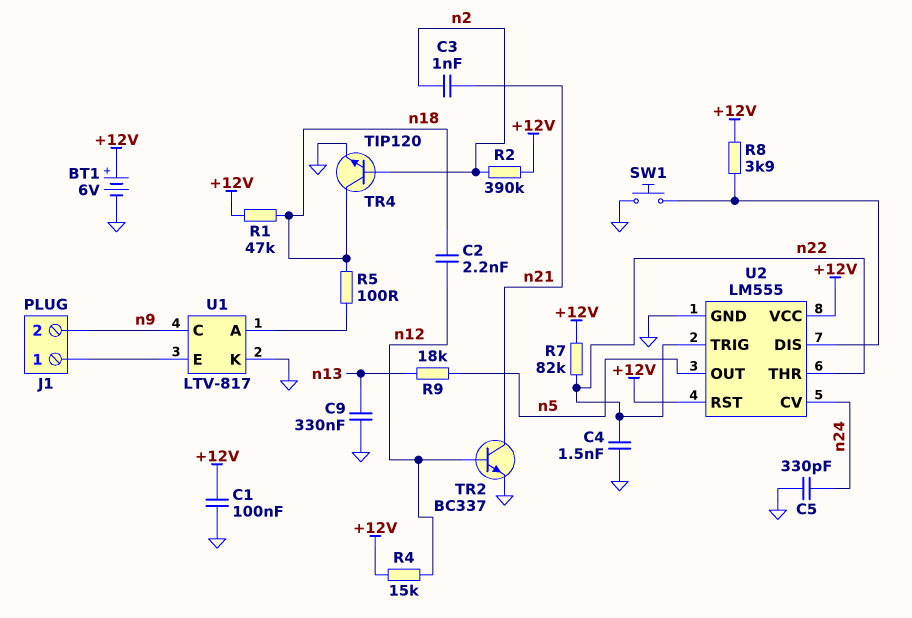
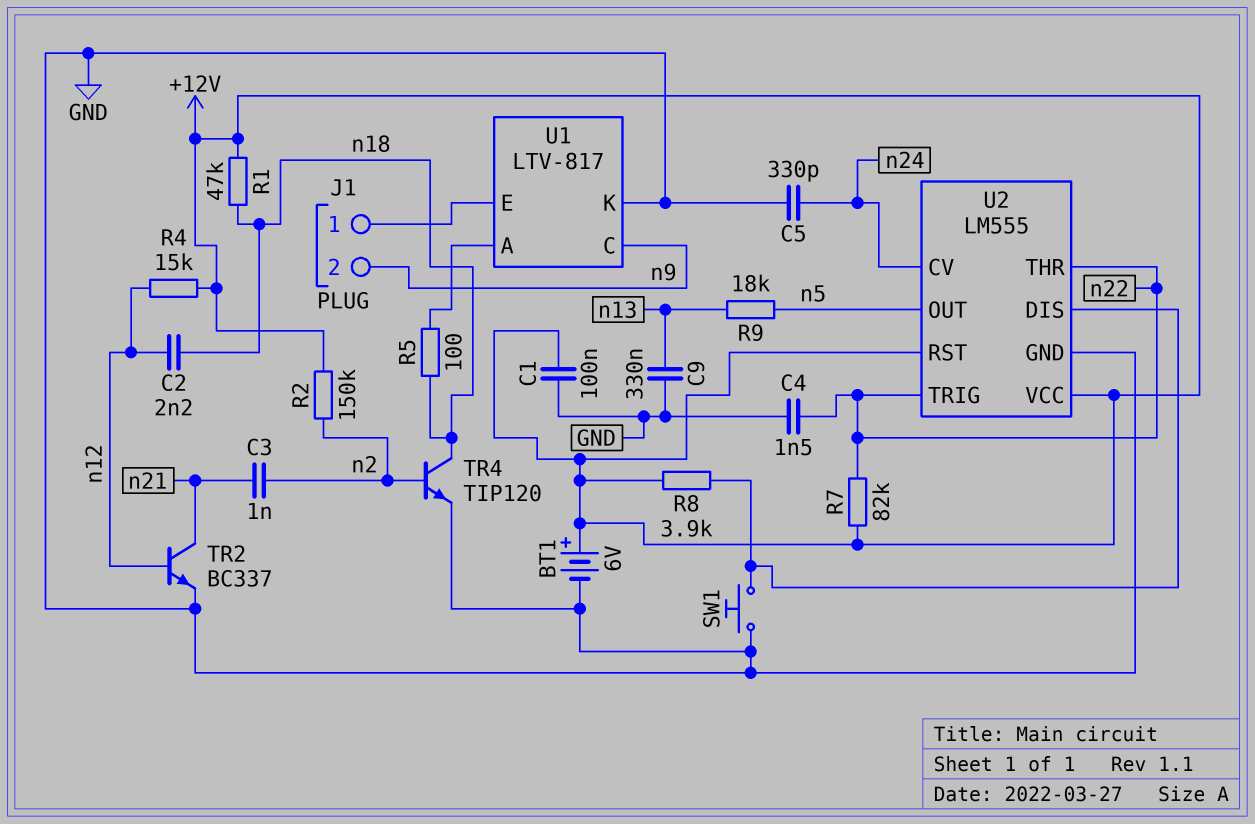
R2: 390k (+12V, n2) -> 150k (+12V, n2)

